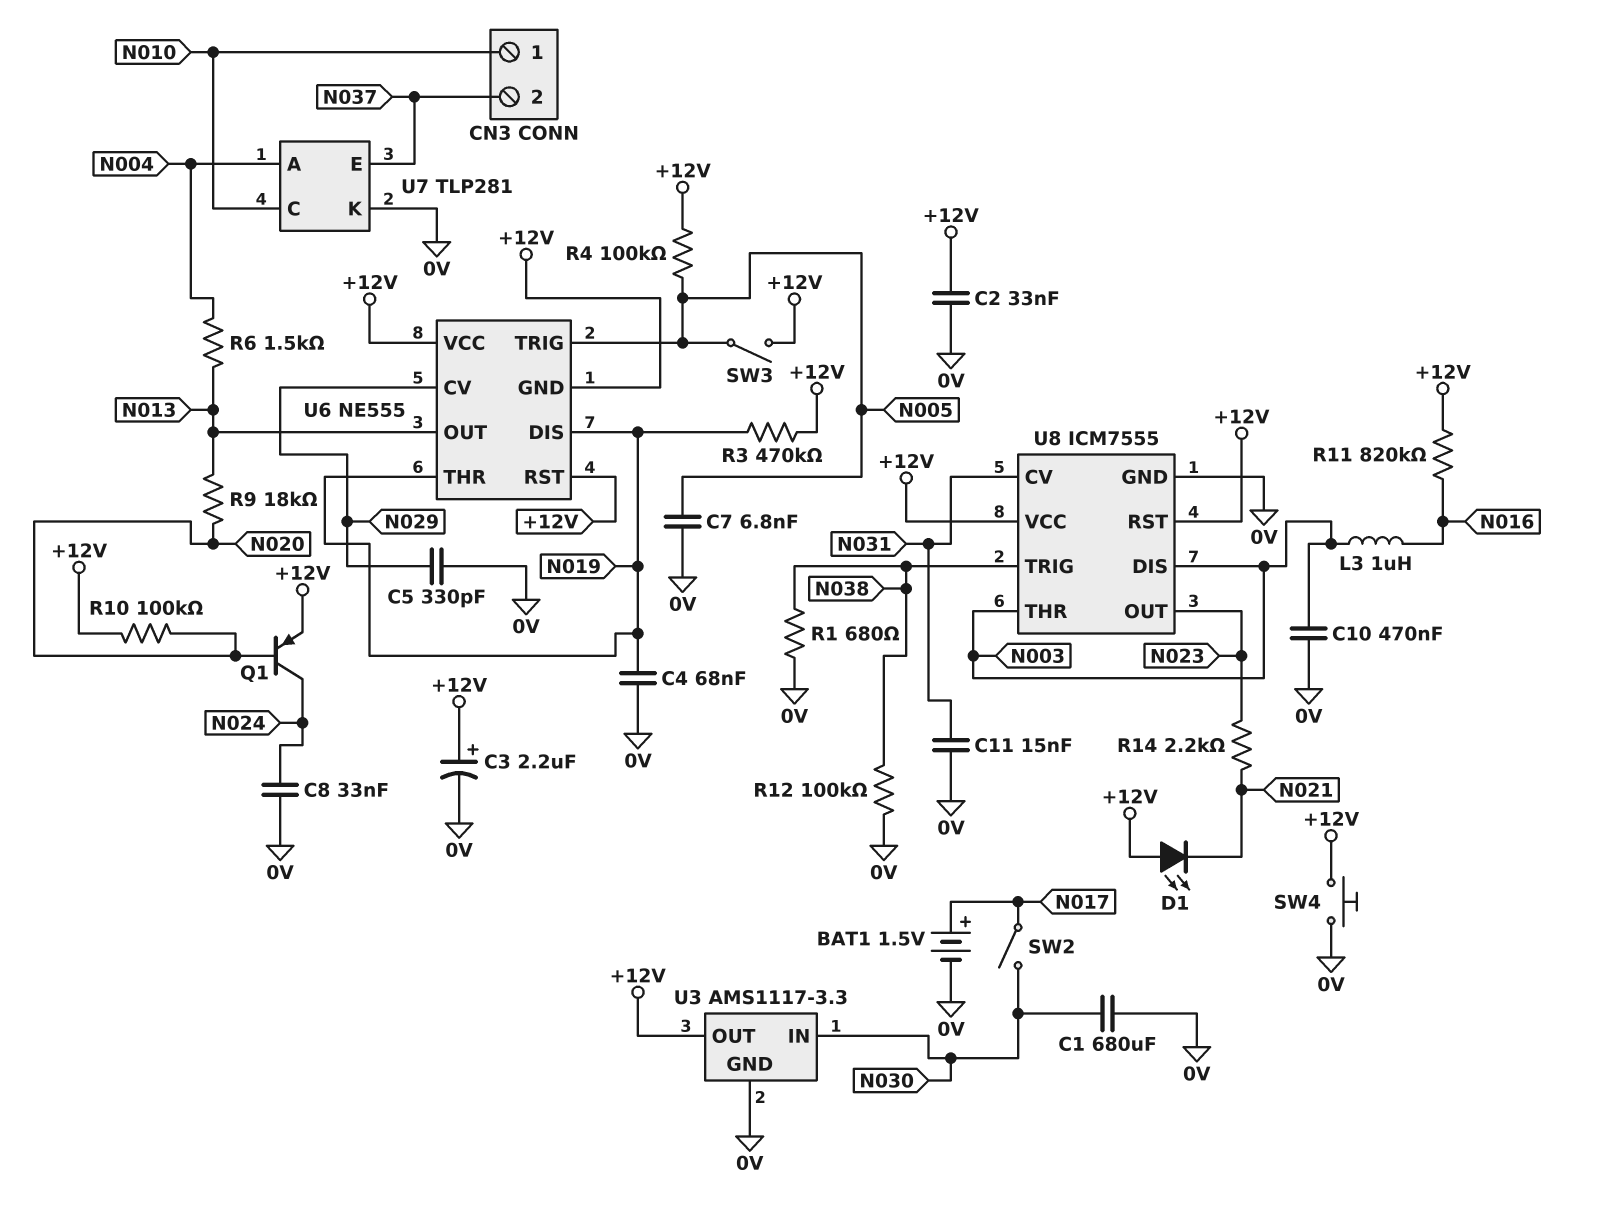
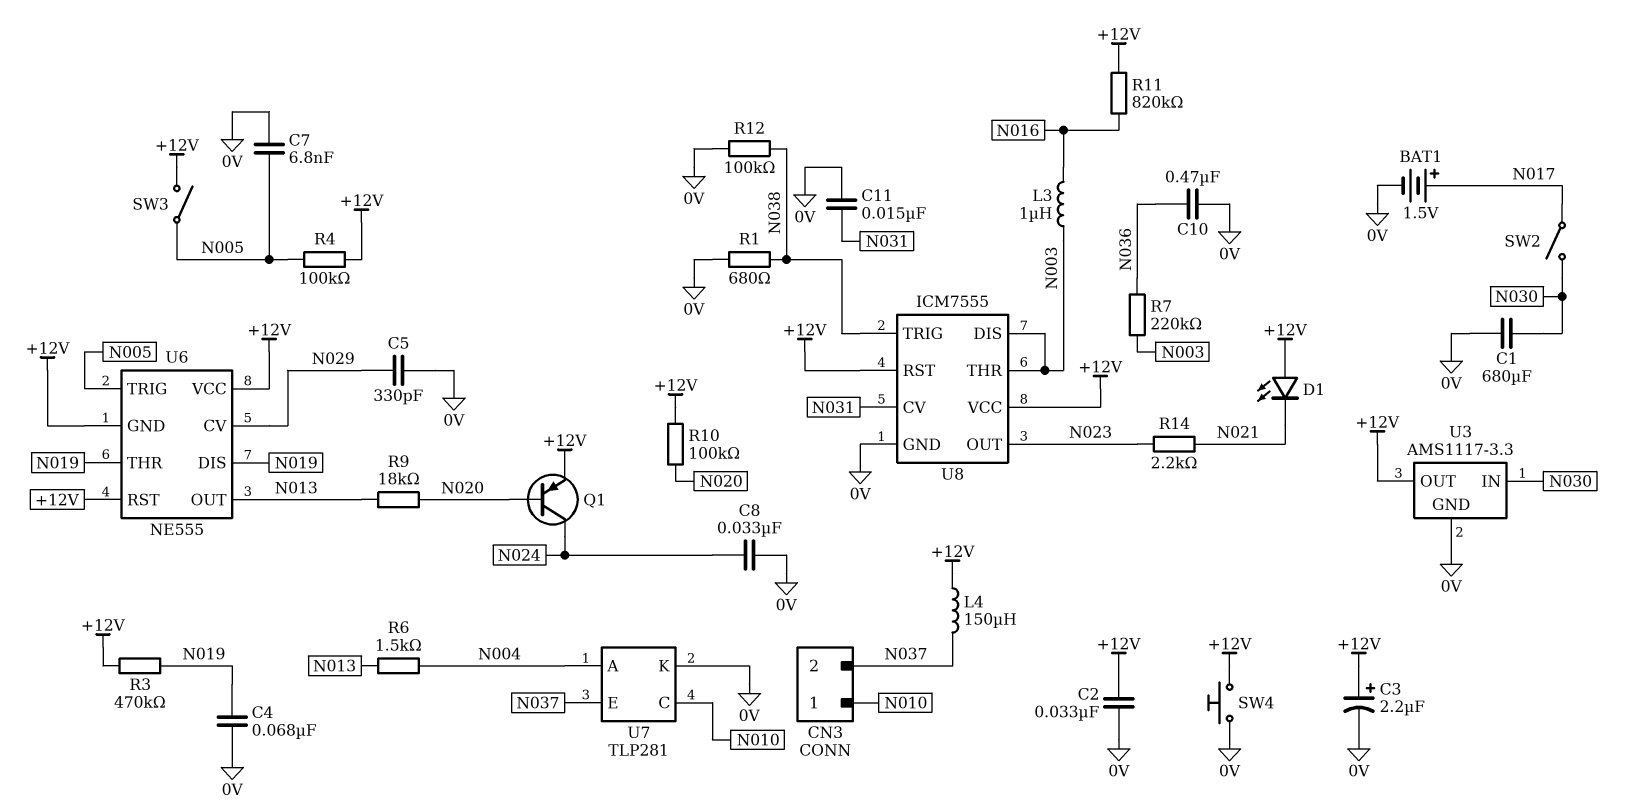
C10: 470nF (0V, N003) -> 470nF (0V, N036)
L4: none -> 150uH (+12V, N037)
R7: none -> 220k (N003, N036)

